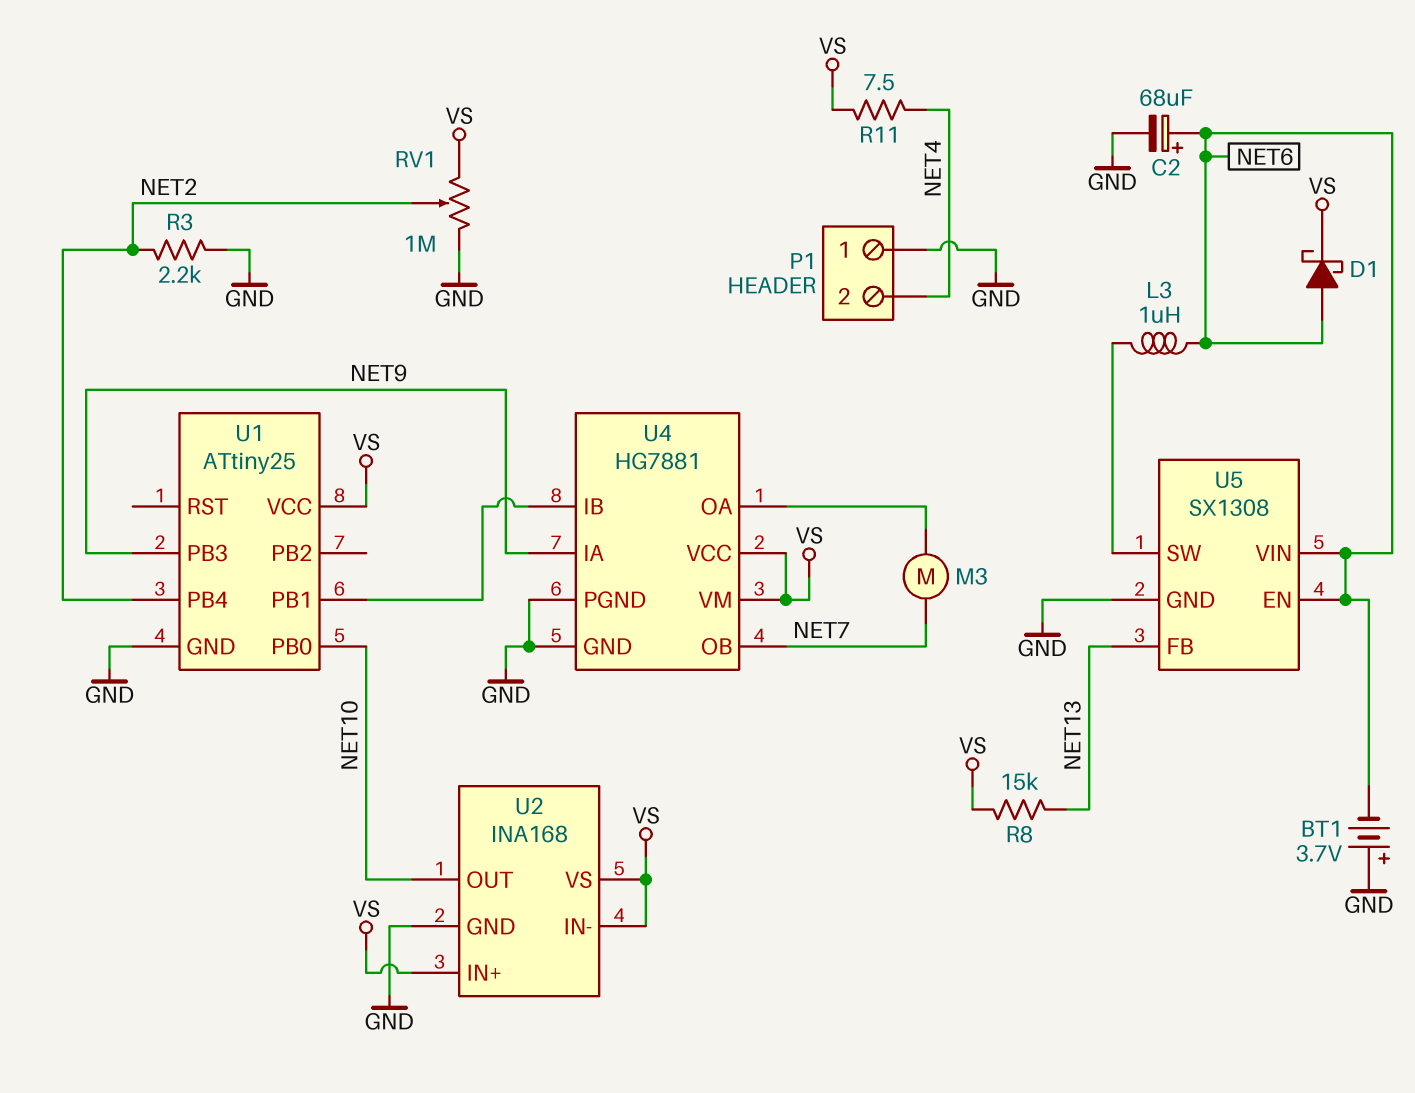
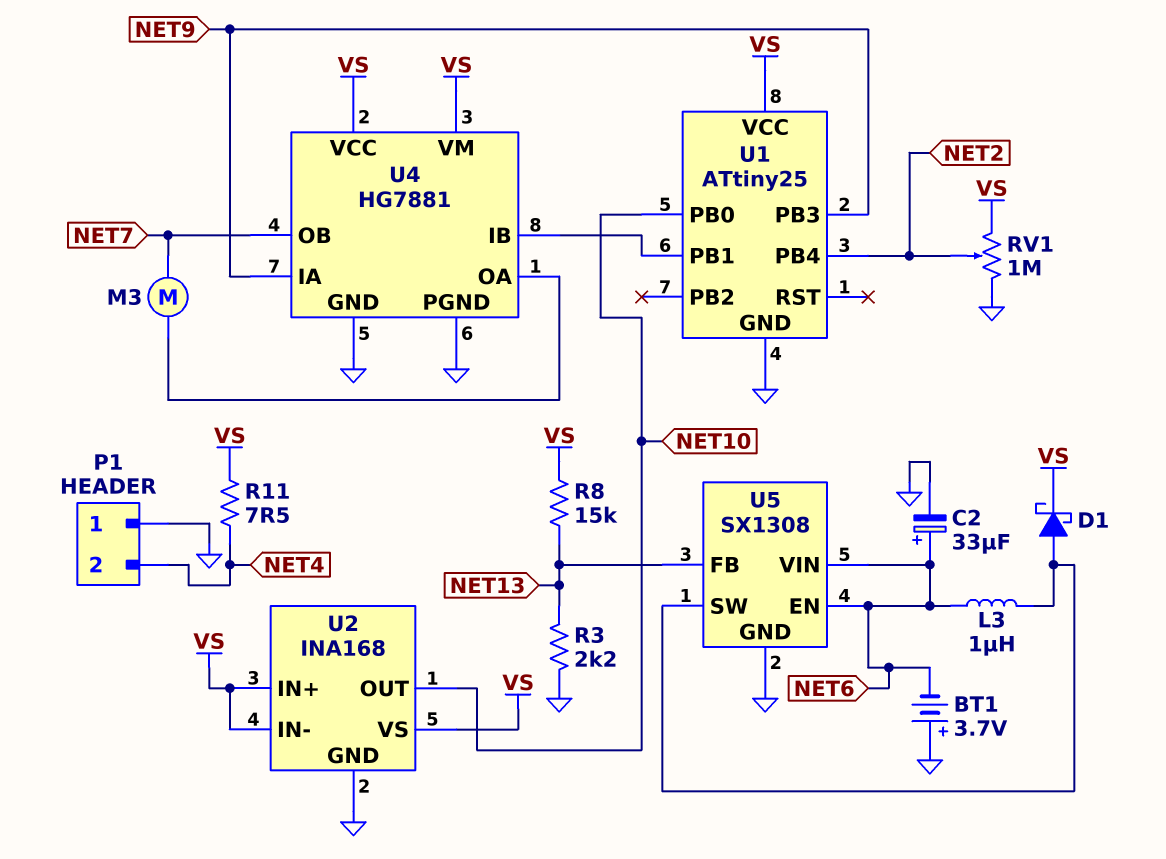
C2: 68uF (plus NET6, minus GND) -> 33uF (plus NET6, minus GND)
D1: schottky (A NET6, K VS) -> schottky (A U5/SW, K VS)
R3: 2.2k (GND, NET2) -> 2.2k (GND, NET13)

